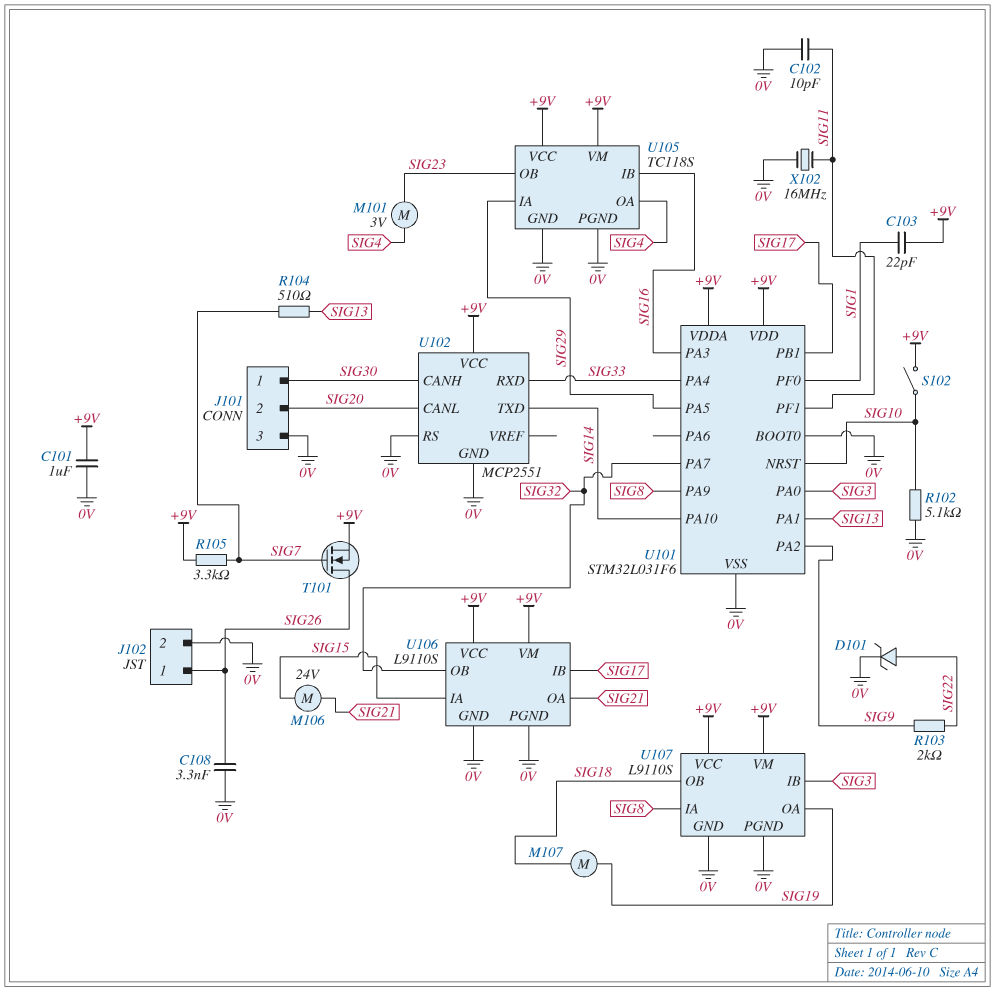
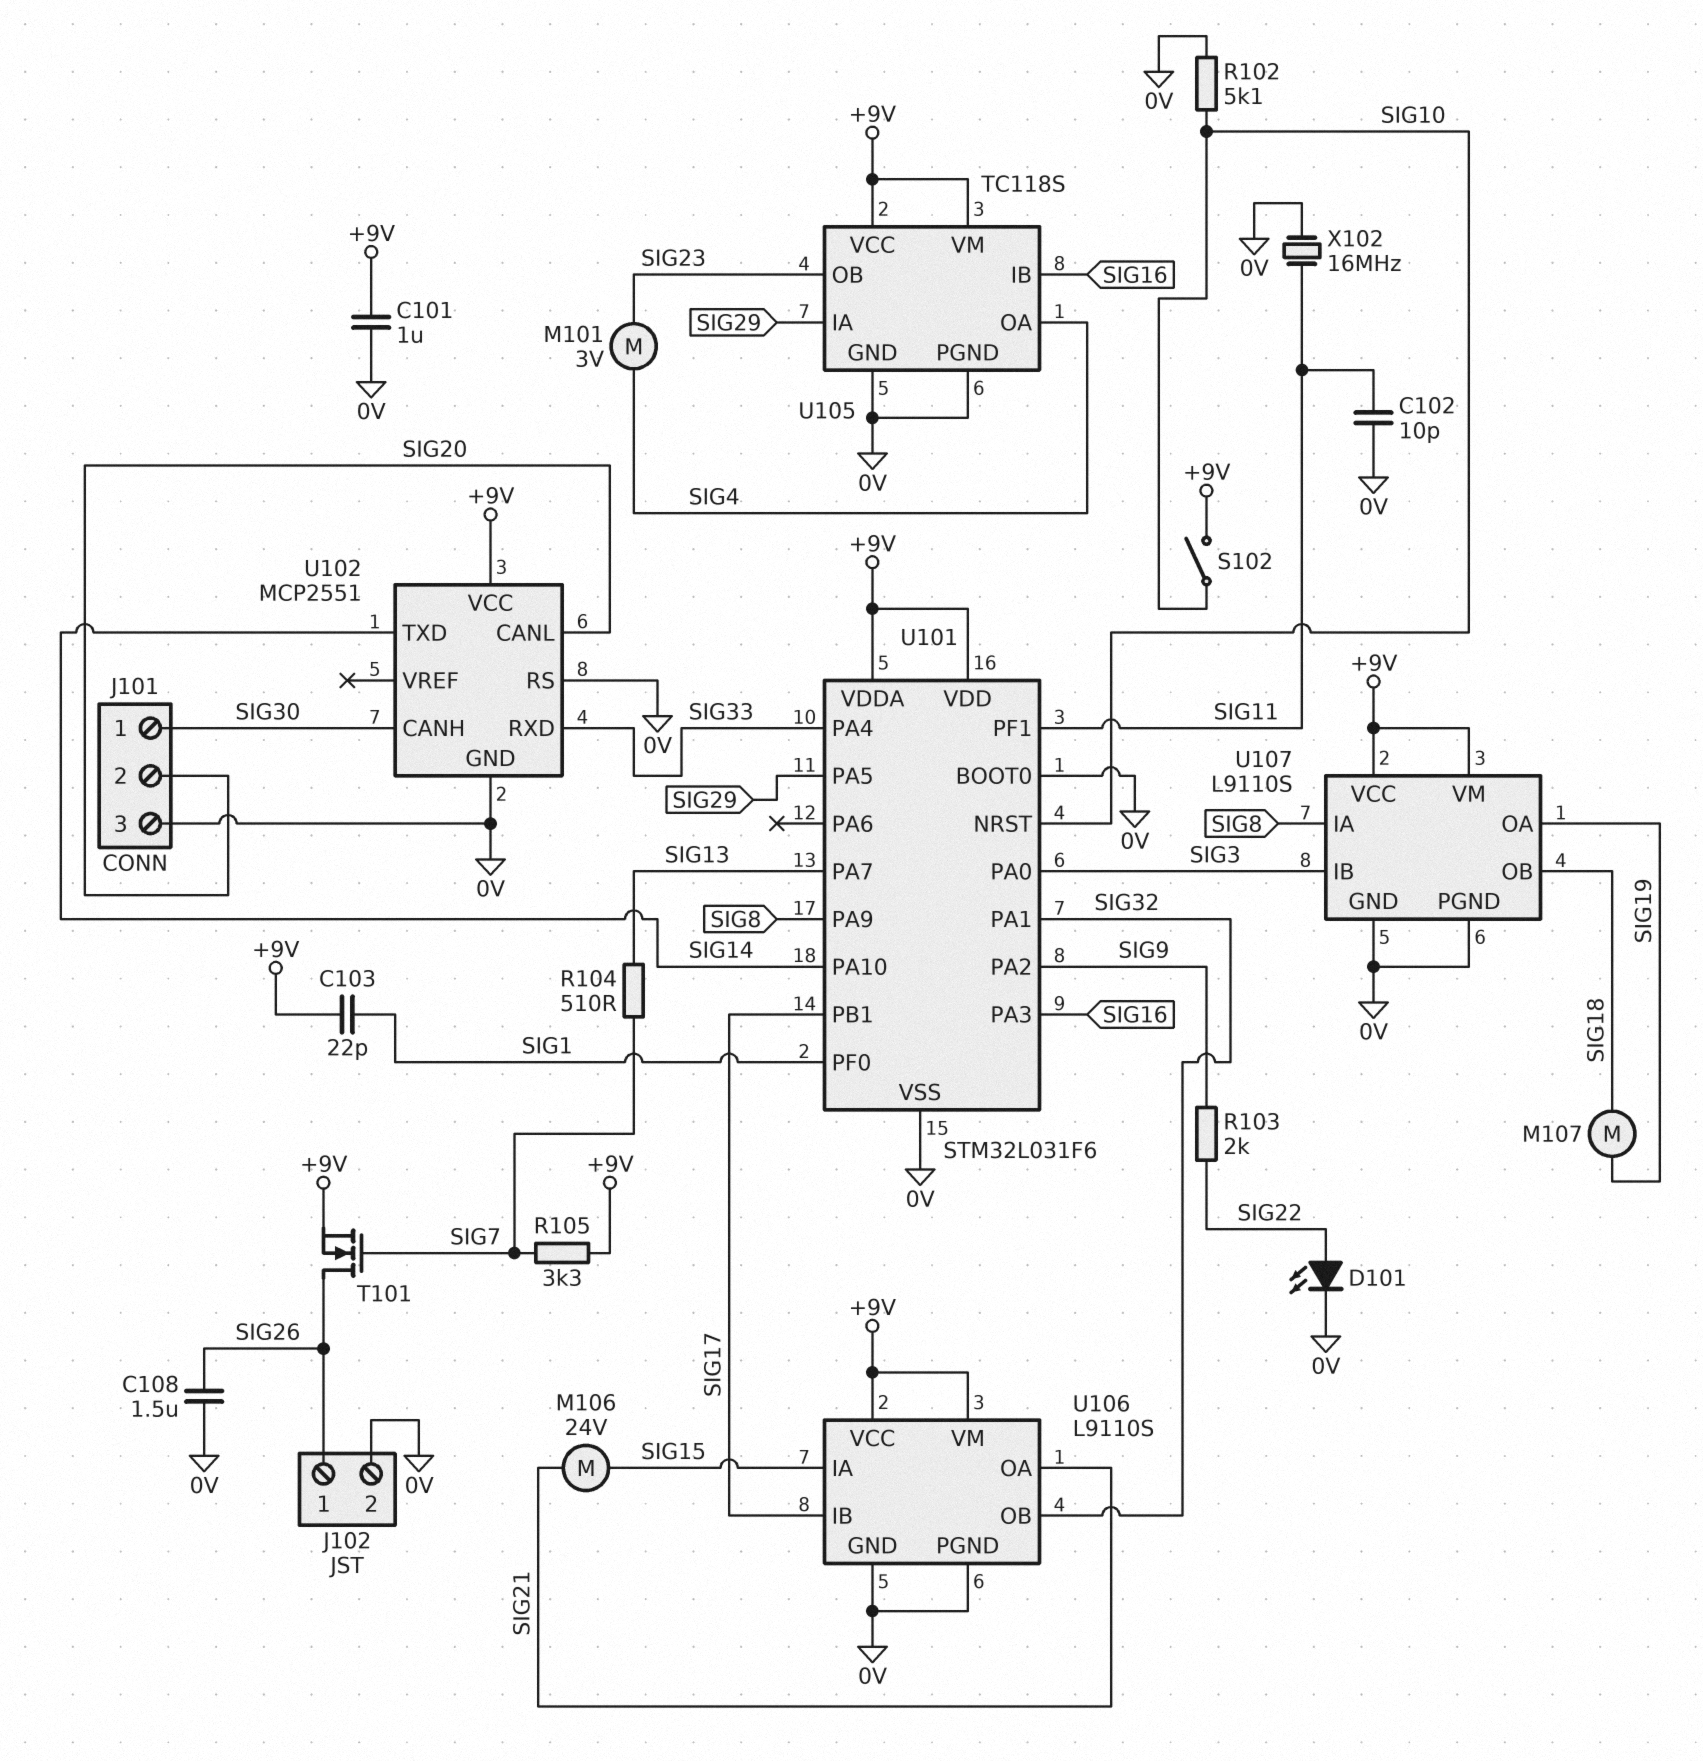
C108: 3.3nF (0V, SIG26) -> 1.5uF (0V, SIG26)
D101: zener (A SIG22, K 0V) -> LED (A SIG22, K 0V)
U101 pin PA1: SIG13 -> SIG32
U101 pin PA7: SIG32 -> SIG13

